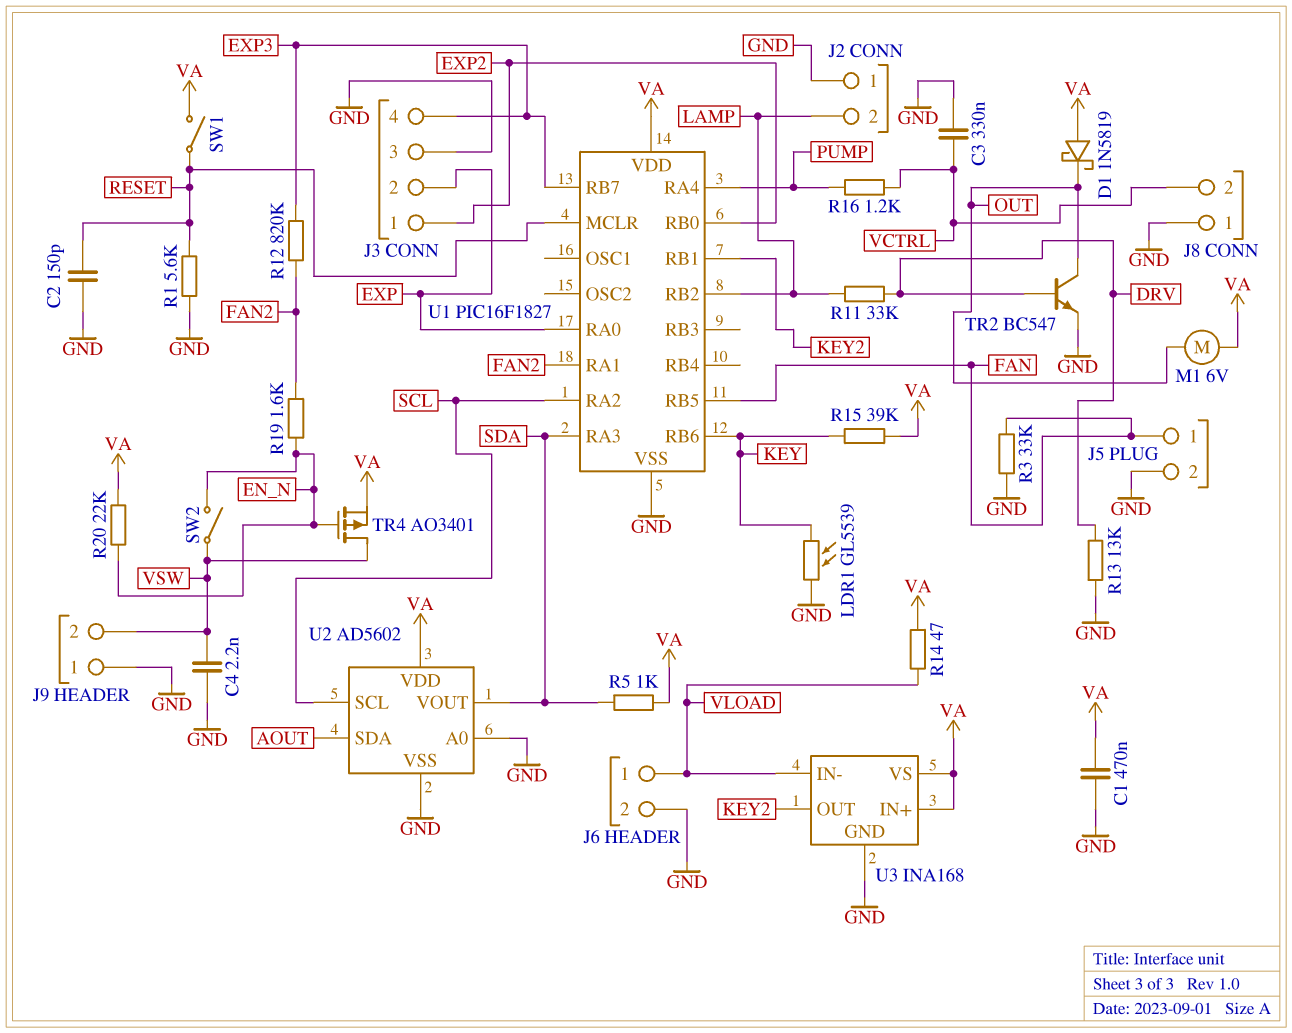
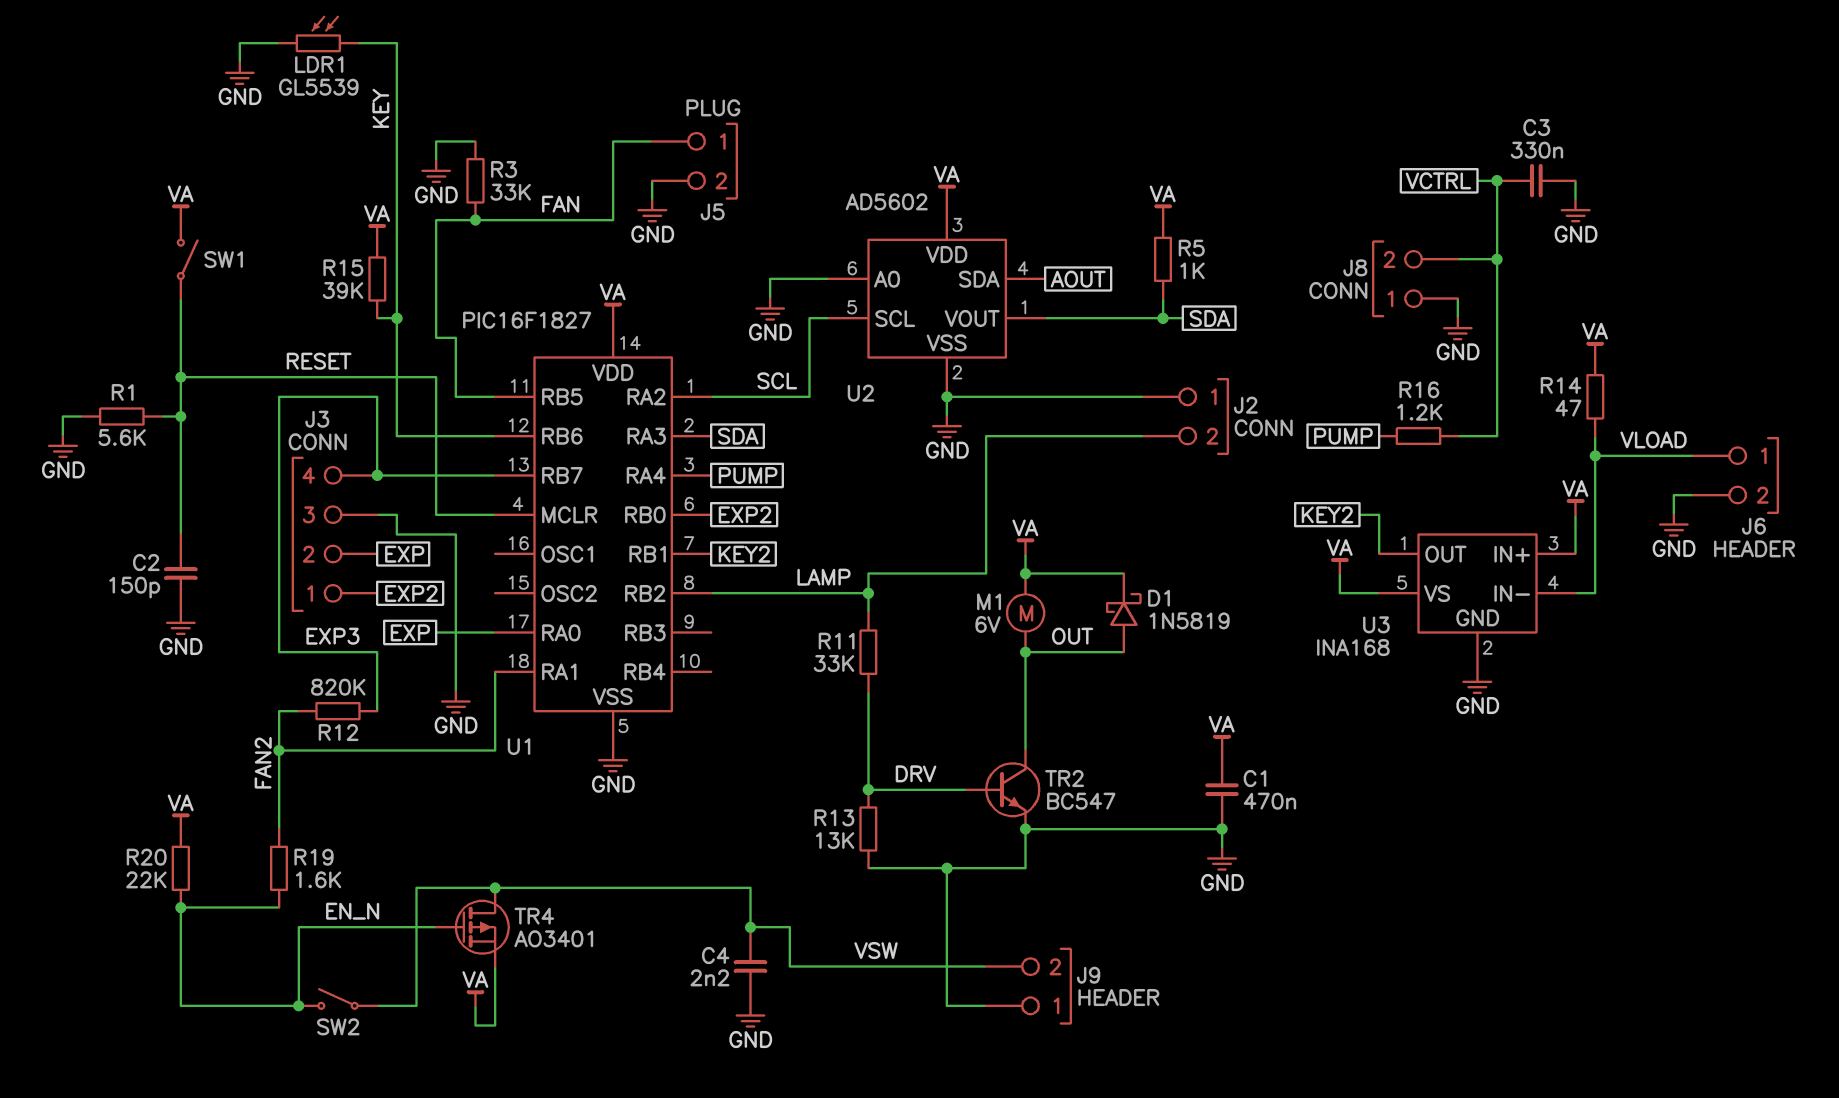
D1: schottky 1N5819 (A VA, K OUT) -> schottky 1N5819 (A OUT, K VA)

